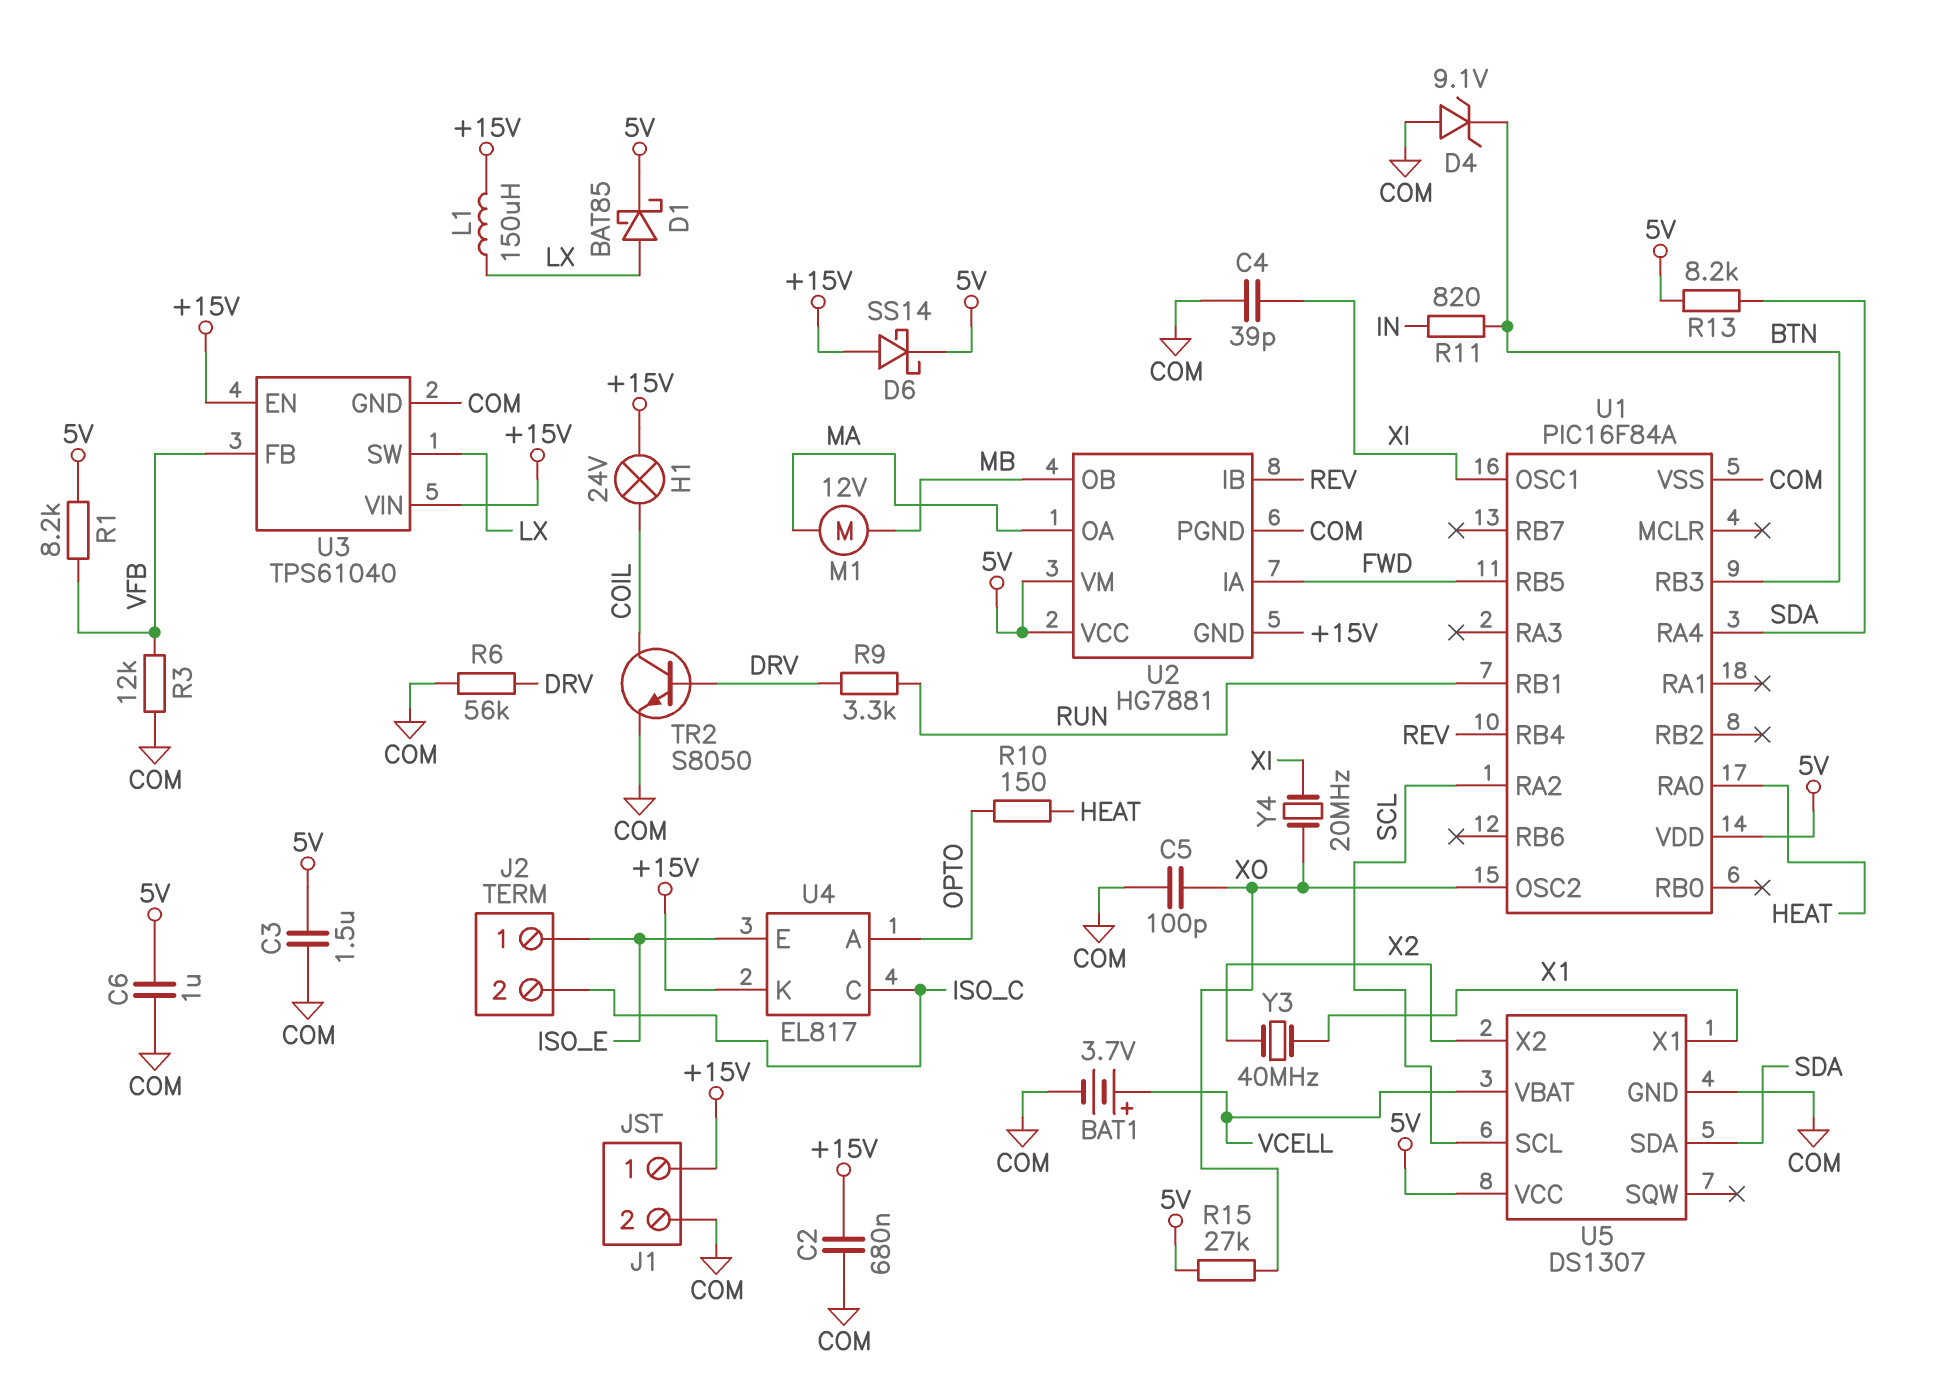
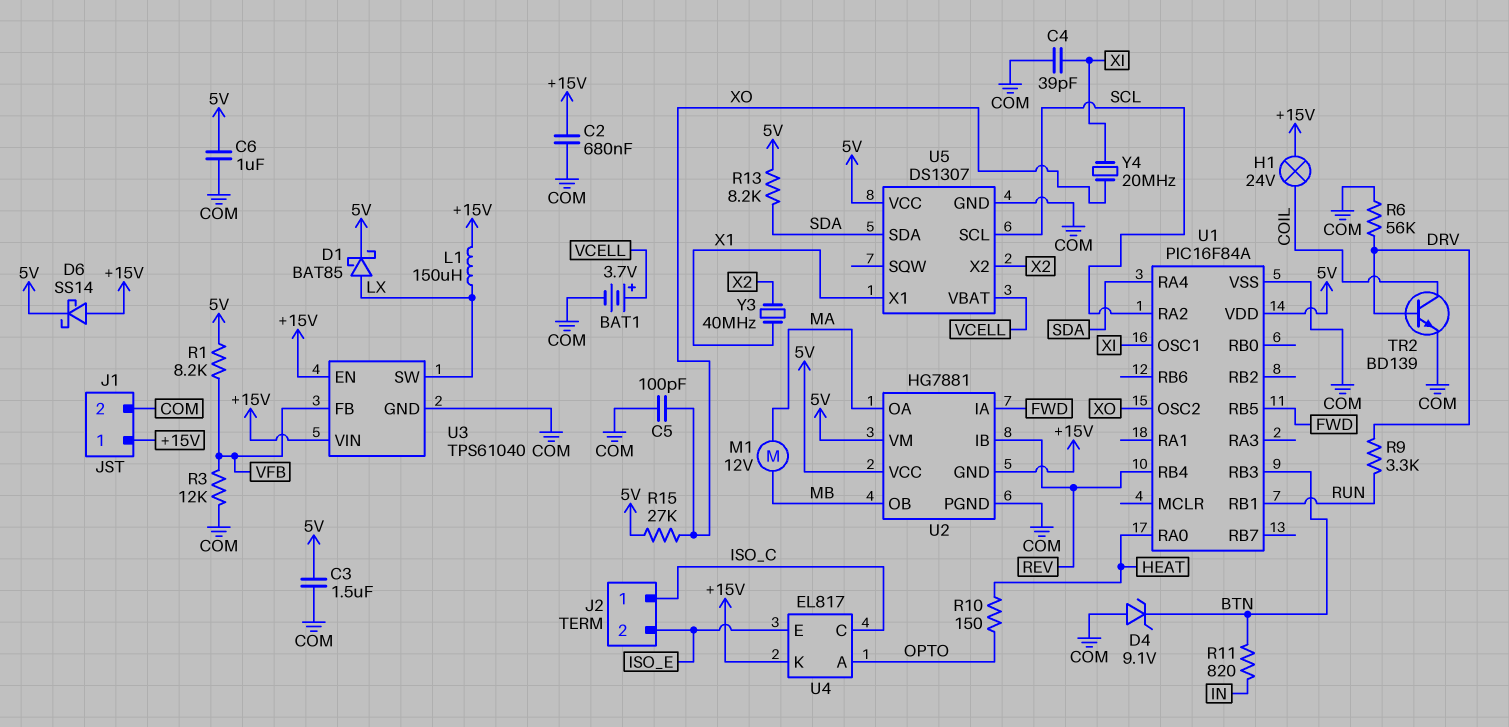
J2 pin 1: ISO_E -> ISO_C
J2 pin 2: ISO_C -> ISO_E
TR2: NPN S8050 (B DRV, C COIL, E COM) -> NPN BD139 (B DRV, C COIL, E COM)

